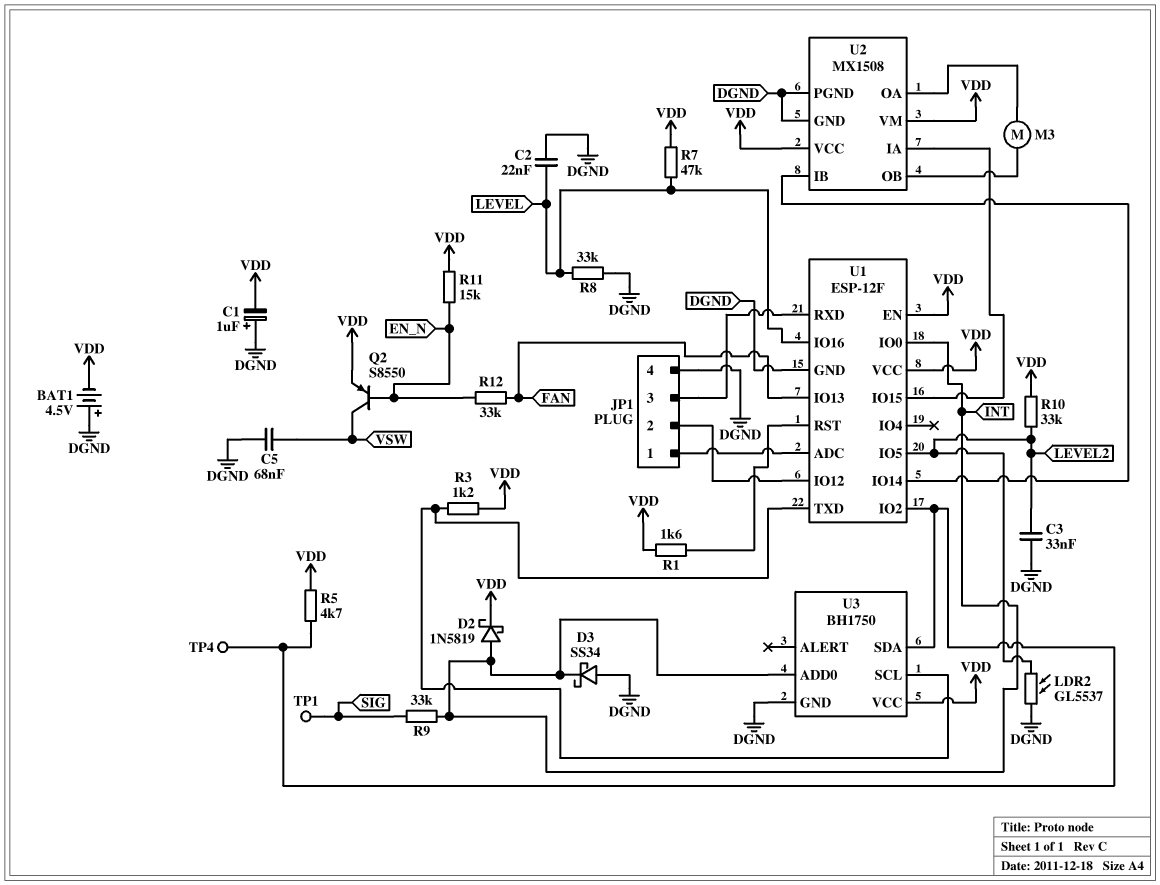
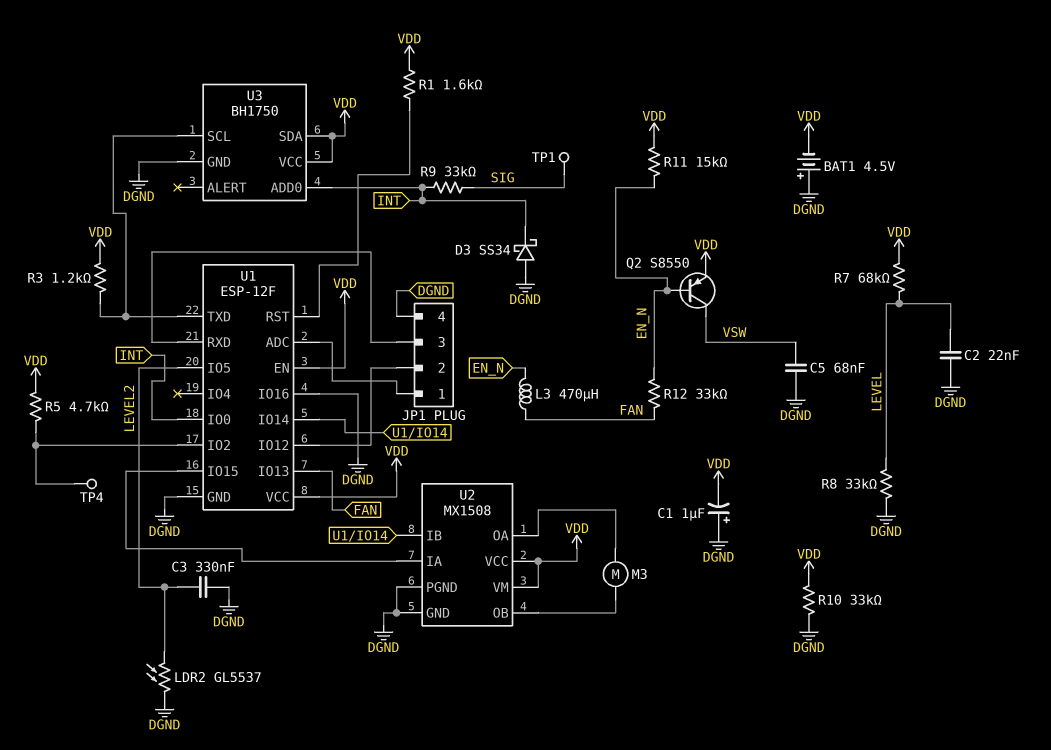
C3: 33nF (DGND, LEVEL2) -> 330nF (DGND, LEVEL2)
D2: schottky 1N5819 (A INT, K VDD) -> none
L3: none -> 470uH (EN_N, FAN)
R7: 47k (LEVEL, VDD) -> 68k (LEVEL, VDD)
R10: 33k (LEVEL2, VDD) -> 33k (DGND, VDD)
U1 pin IO16: LEVEL -> DGND
U3 pin SDA: U1/IO2 -> VDD

